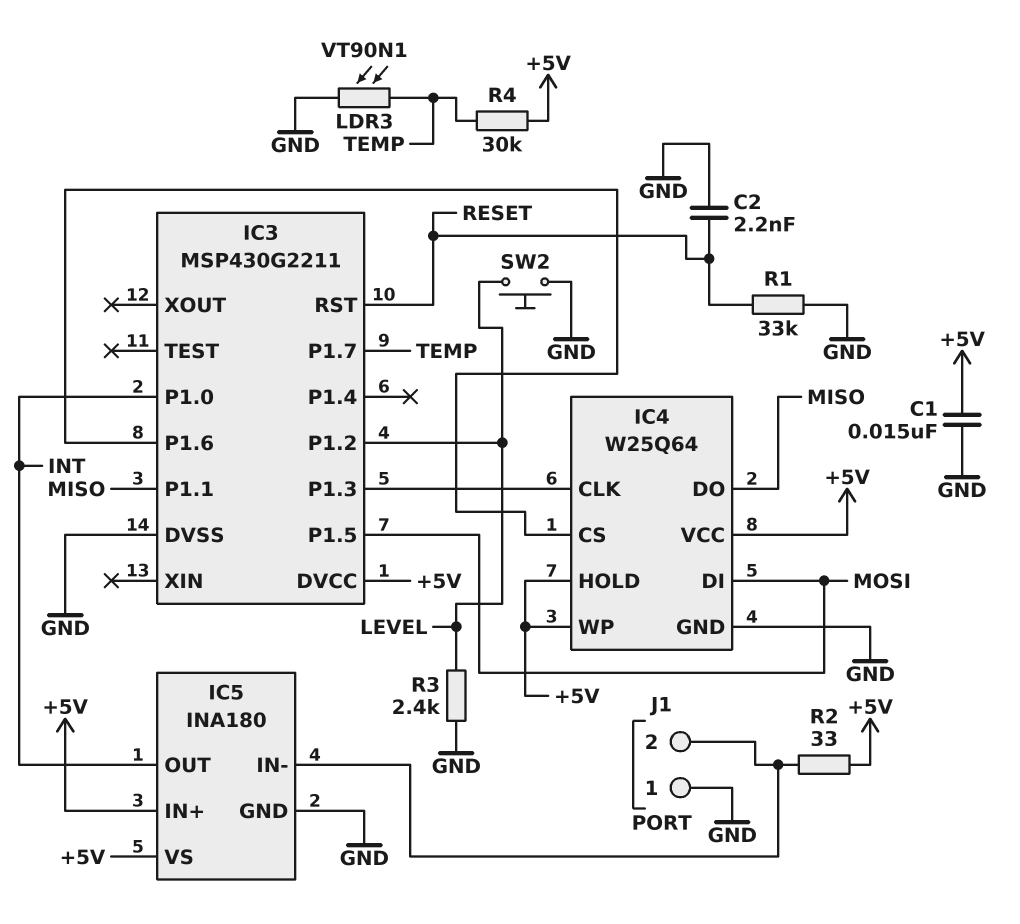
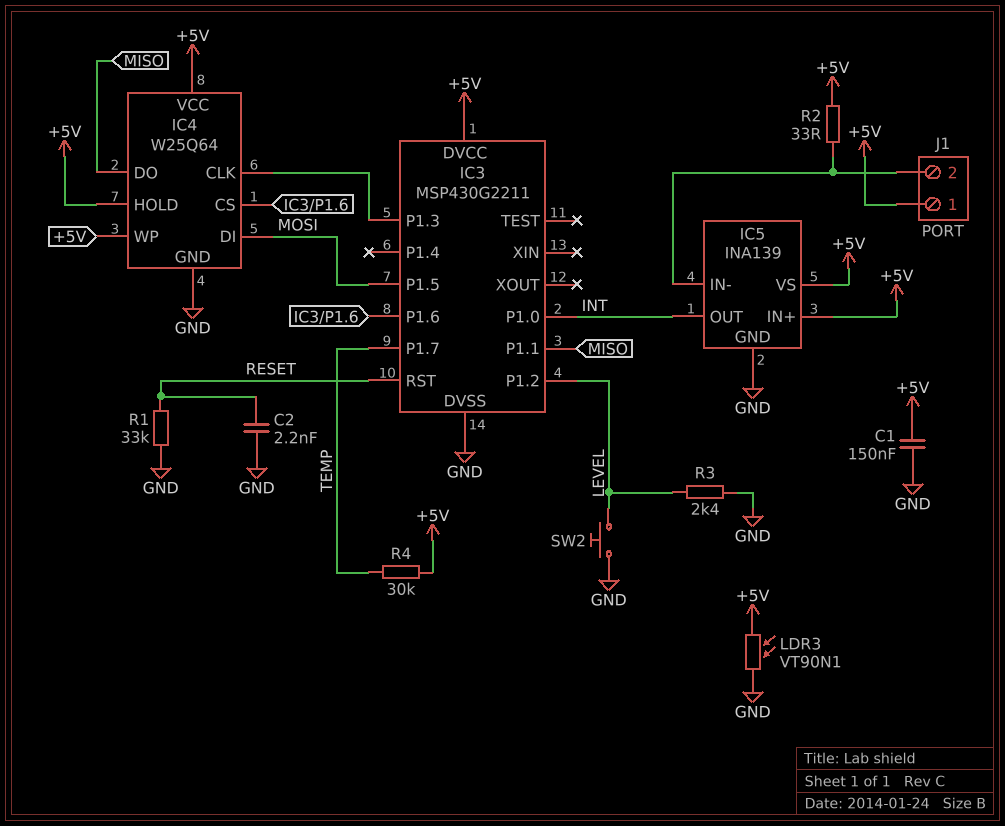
C1: 15nF (+5V, GND) -> 150nF (+5V, GND)
IC5: INA180 -> INA139
J1 pin 1: GND -> +5V
LDR3: VT90N1 (GND, TEMP) -> VT90N1 (+5V, GND)

